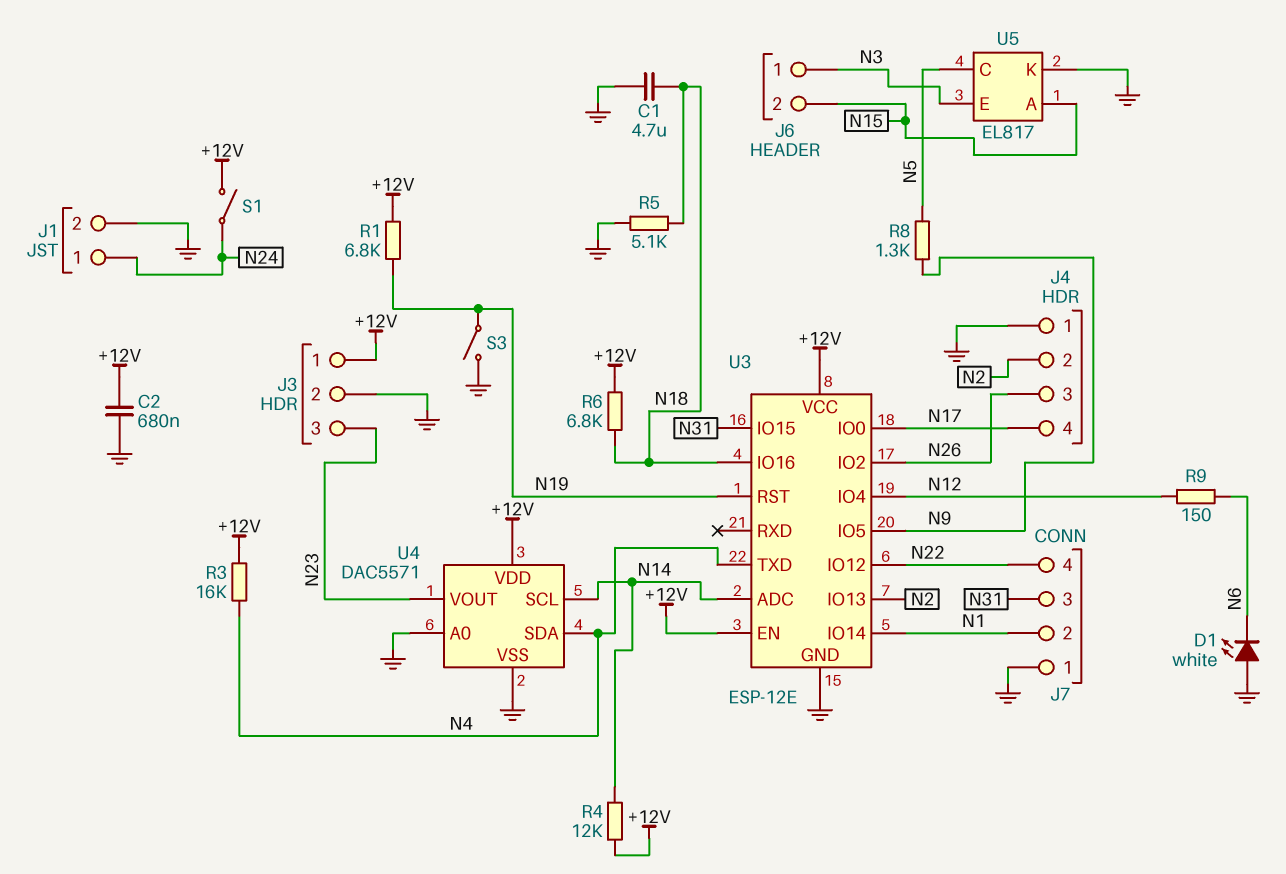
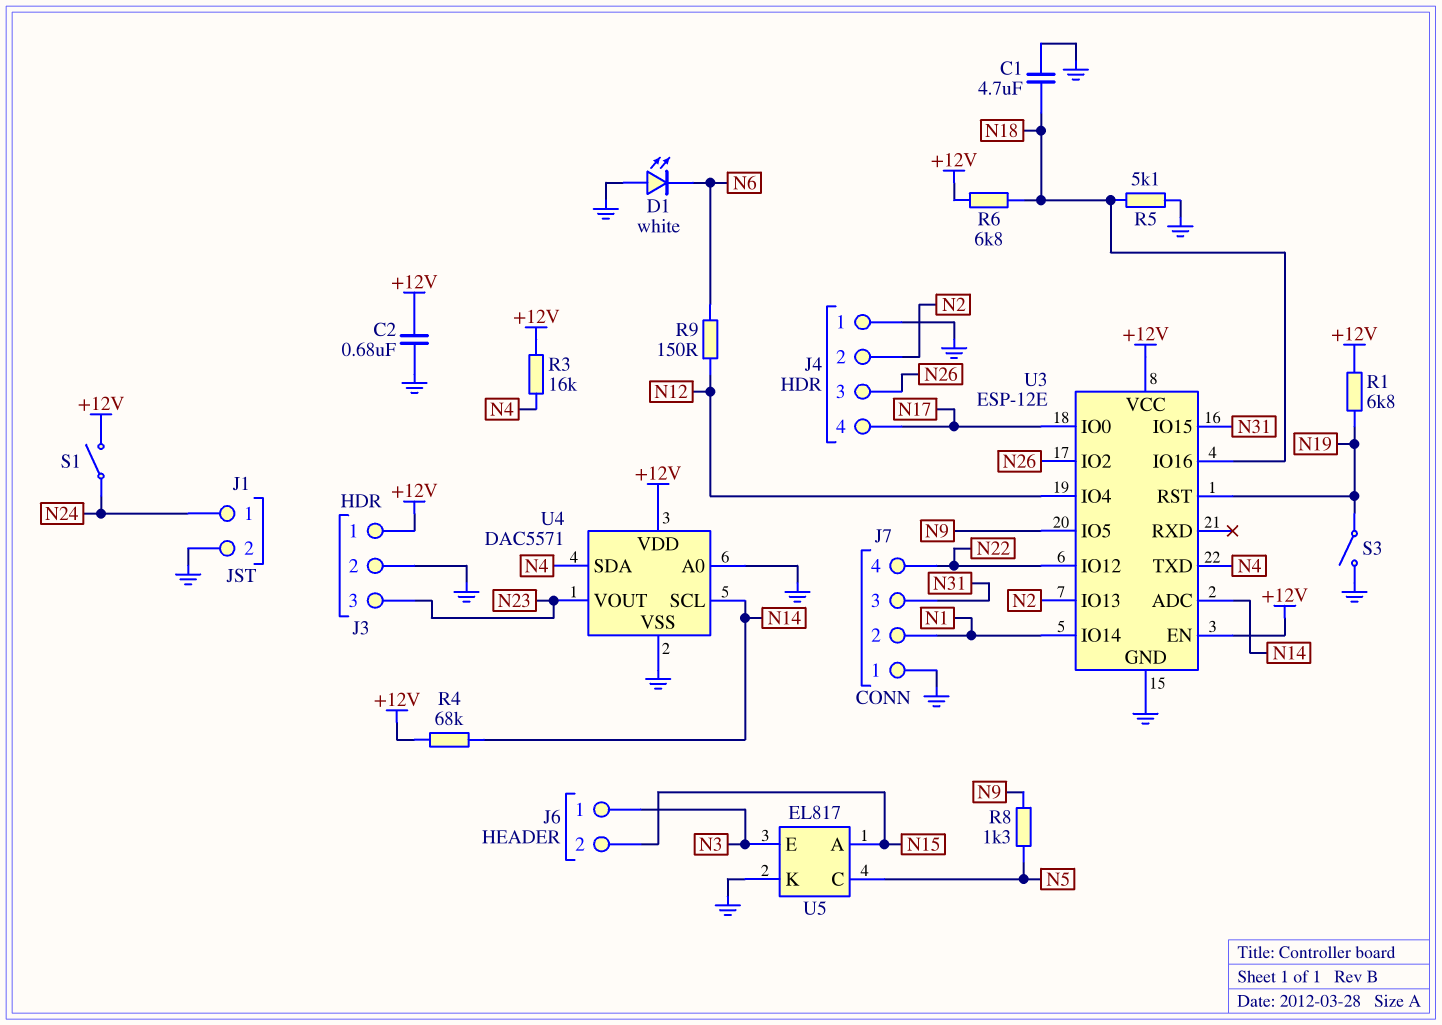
R4: 12k (+12V, N14) -> 68k (+12V, N14)

